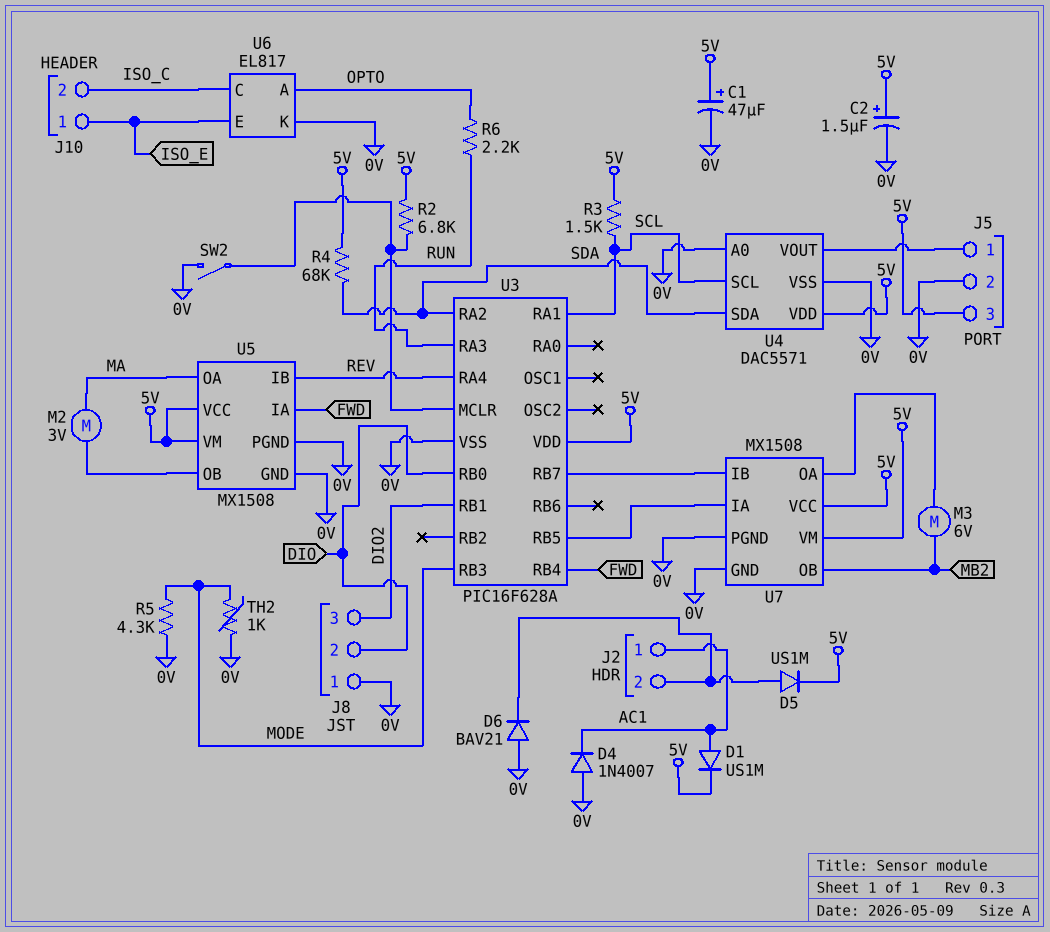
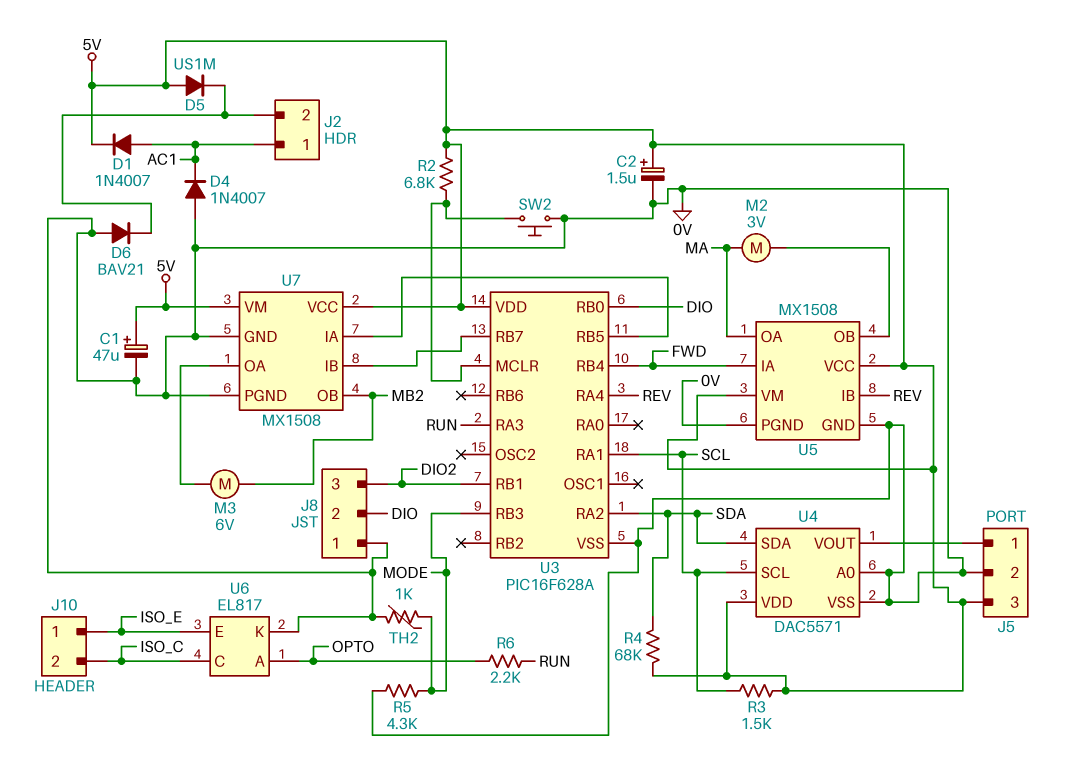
D1: diode US1M (A AC1, K 5V) -> diode 1N4007 (A AC1, K 5V)
D5: diode US1M (A J2/2, K 5V) -> diode US1M (A 5V, K J2/2)
SW2: switch (0V, U3/MCLR) -> button (0V, U3/MCLR)

